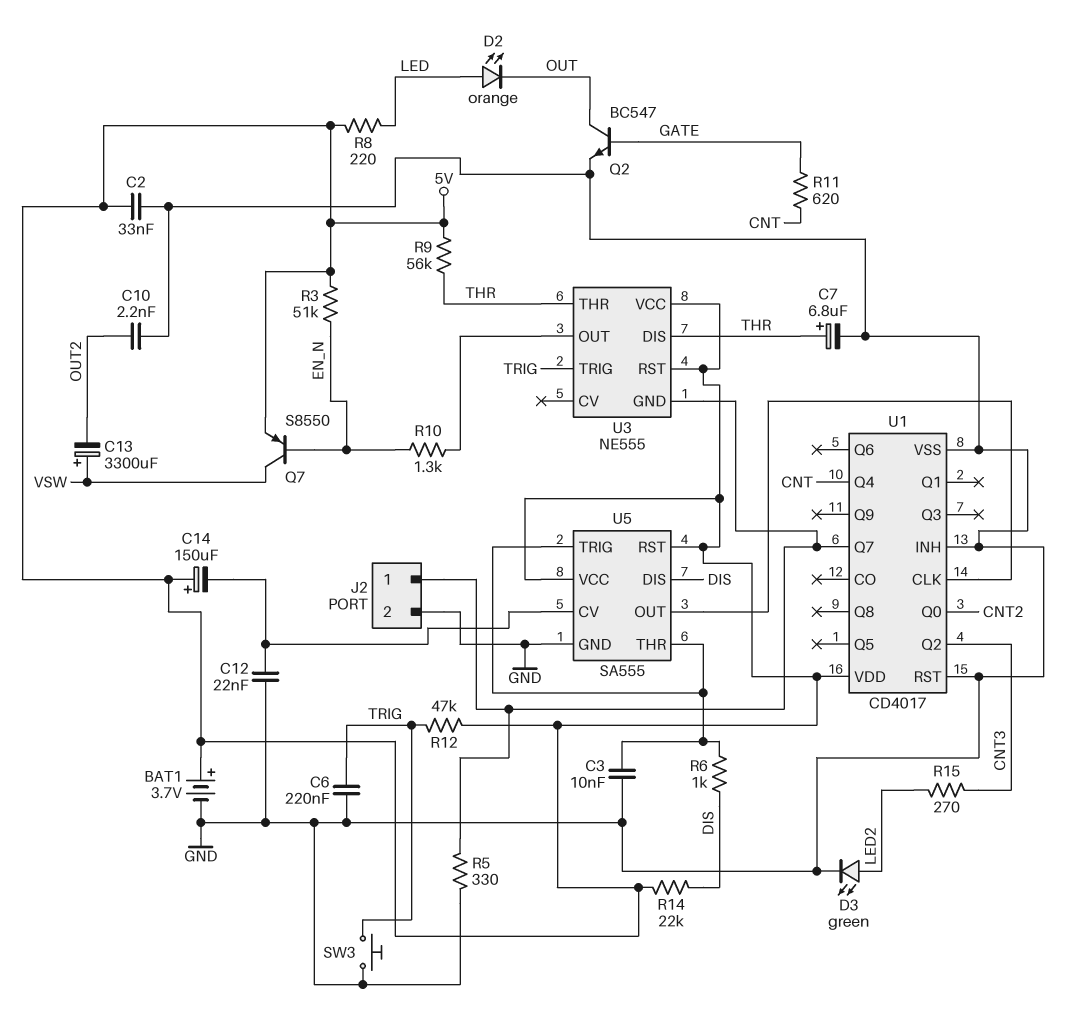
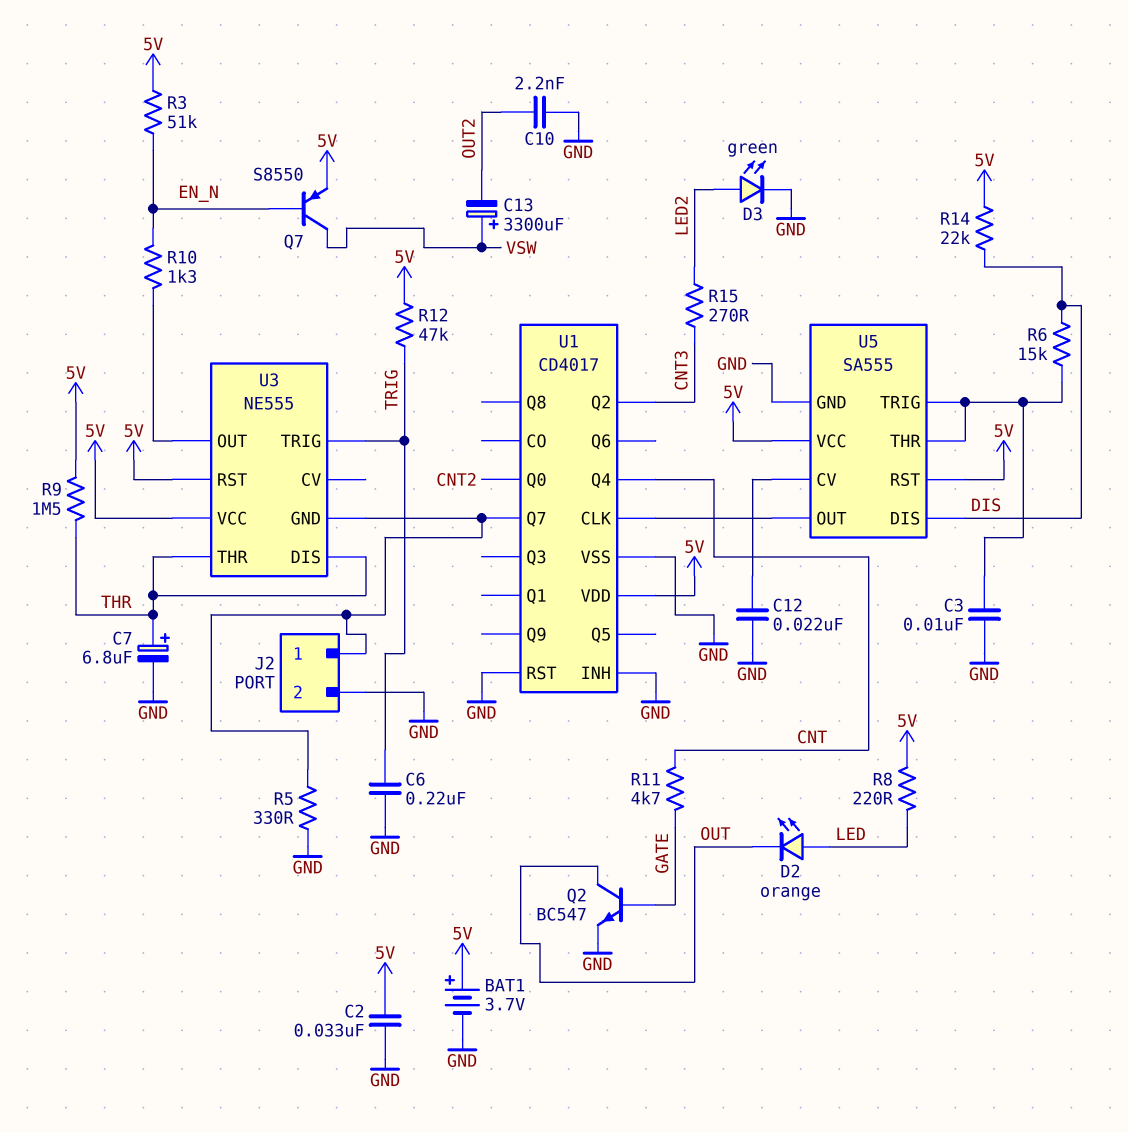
C14: 150uF (plus 5V, minus U5/CV) -> none
R6: 1k (DIS, U5/THR) -> 15k (DIS, U5/THR)
R9: 56k (5V, THR) -> 1.5M (5V, THR)
R11: 620 (CNT, GATE) -> 4.7k (CNT, GATE)
SW3: button (GND, TRIG) -> none

